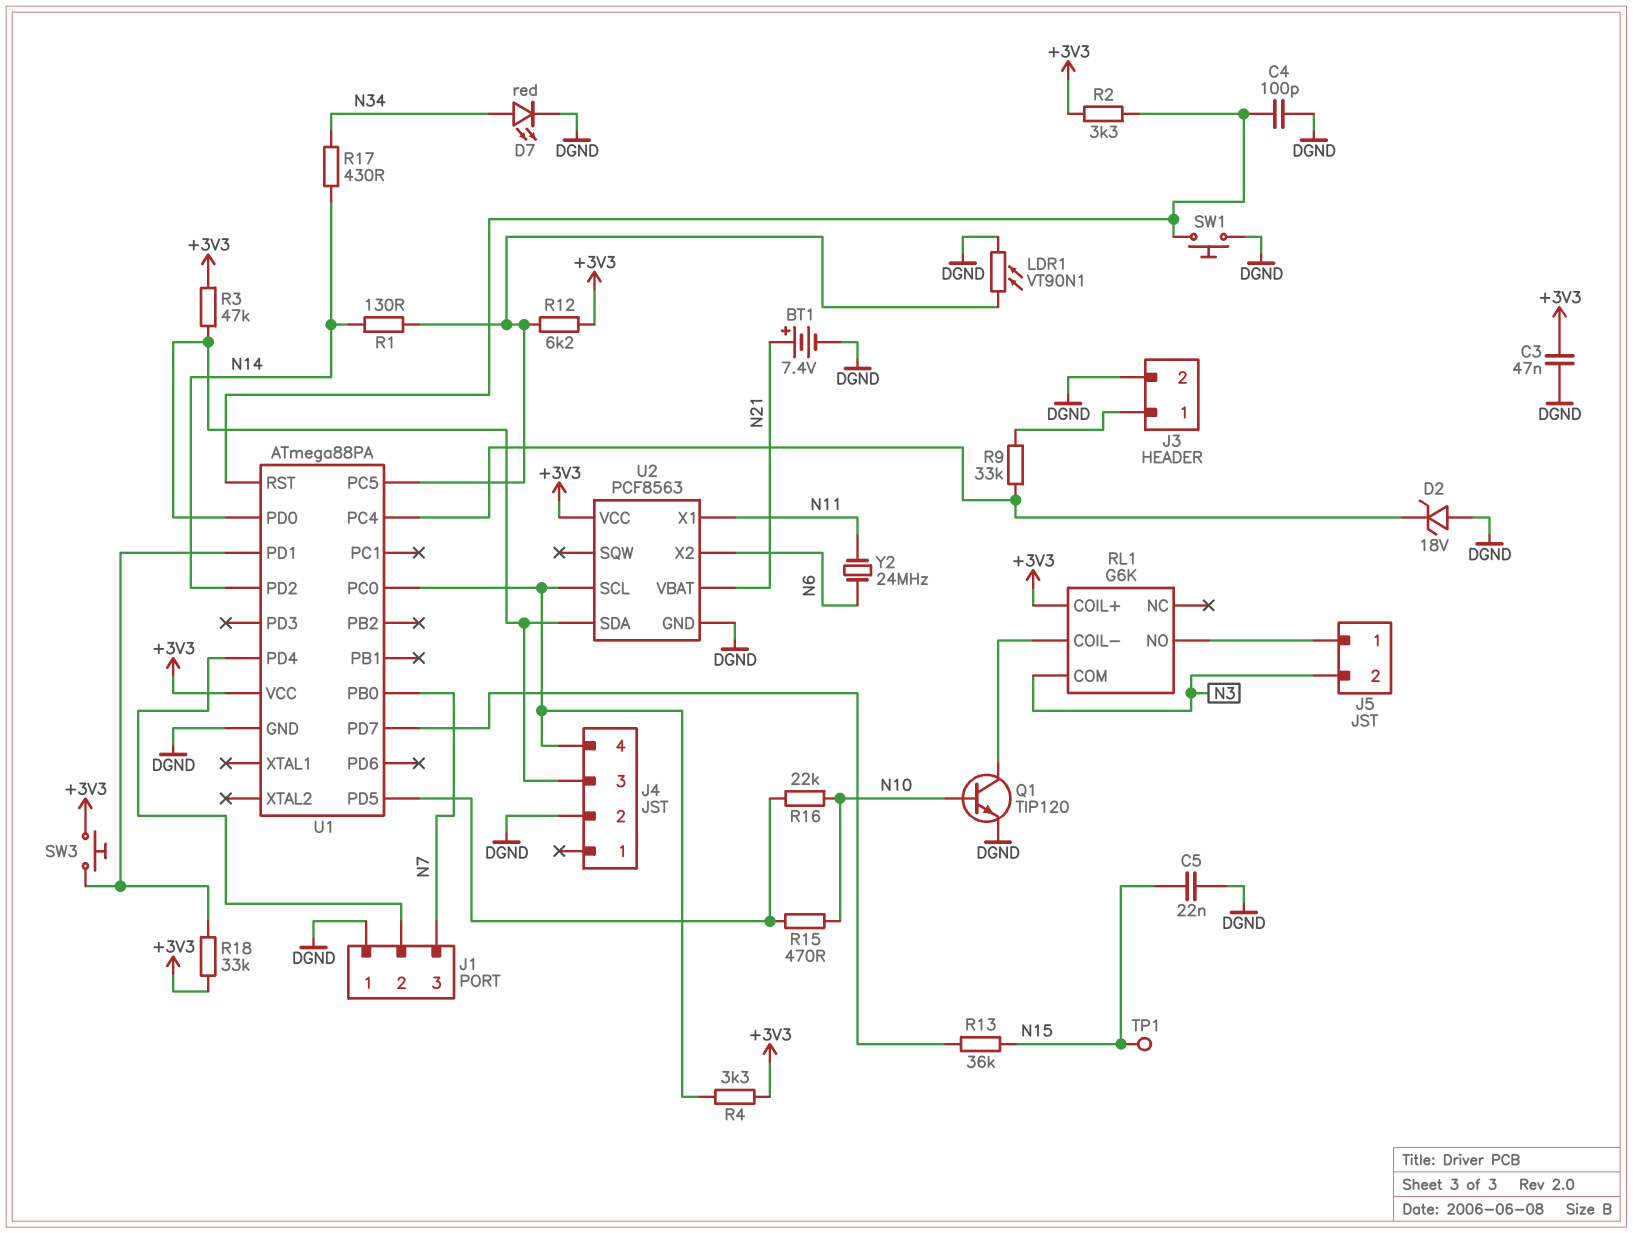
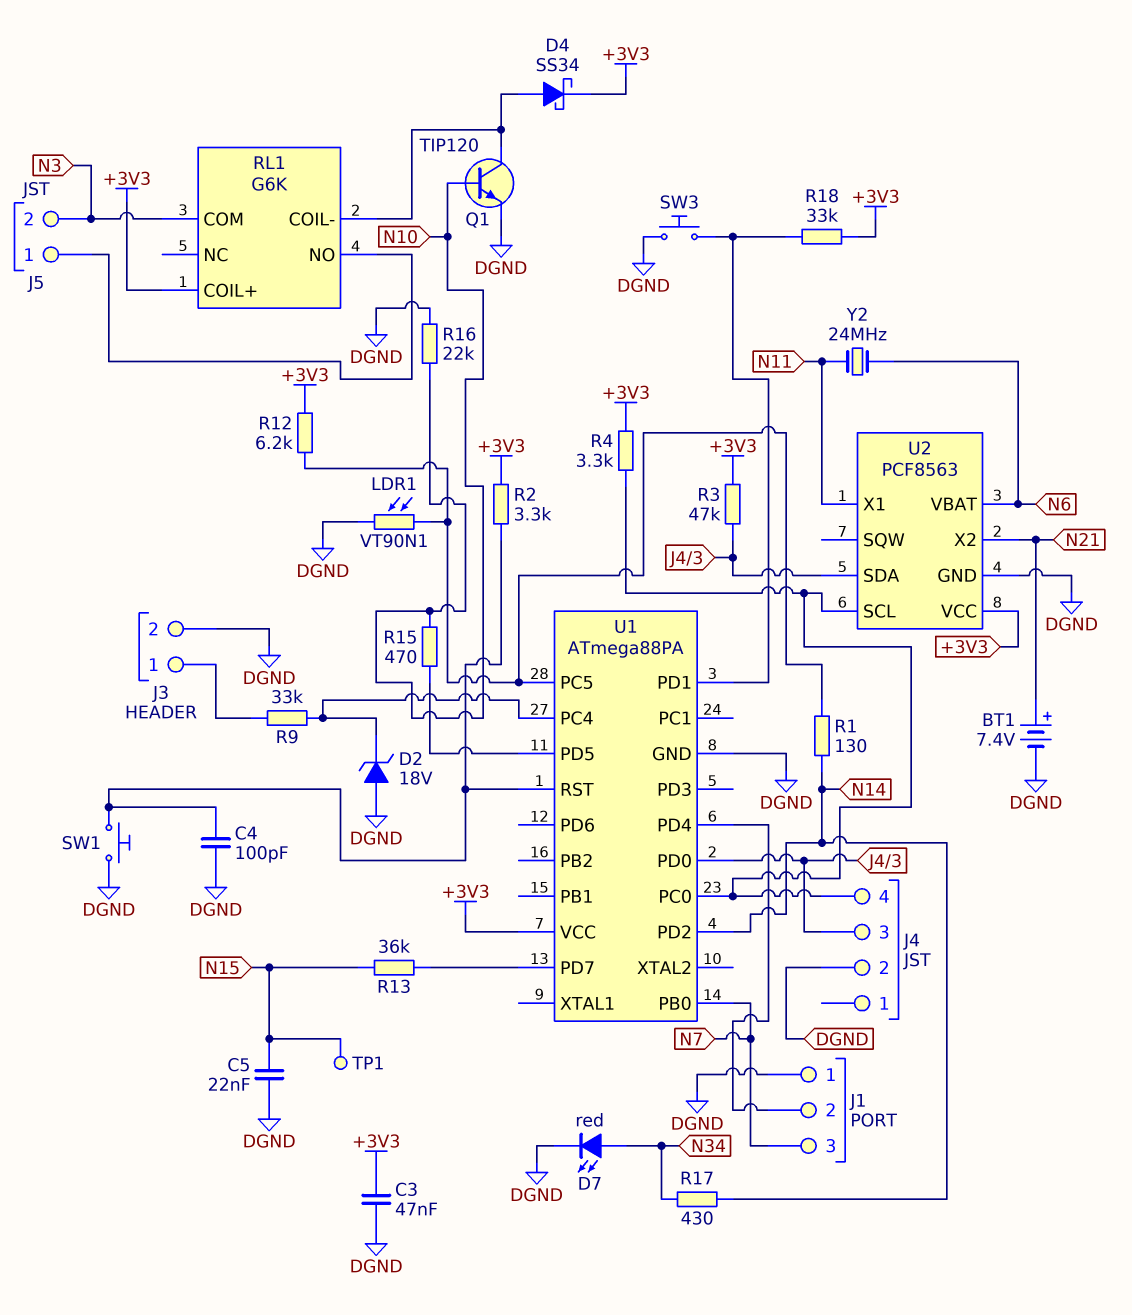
D4: none -> schottky SS34 (A RL1/COIL-, K +3V3)
R16: 22k (N10, U1/PD5) -> 22k (DGND, N10)
SW3: button (+3V3, U1/PD1) -> button (DGND, U1/PD1)
U2 pin VBAT: N21 -> N6
U2 pin X2: N6 -> N21

